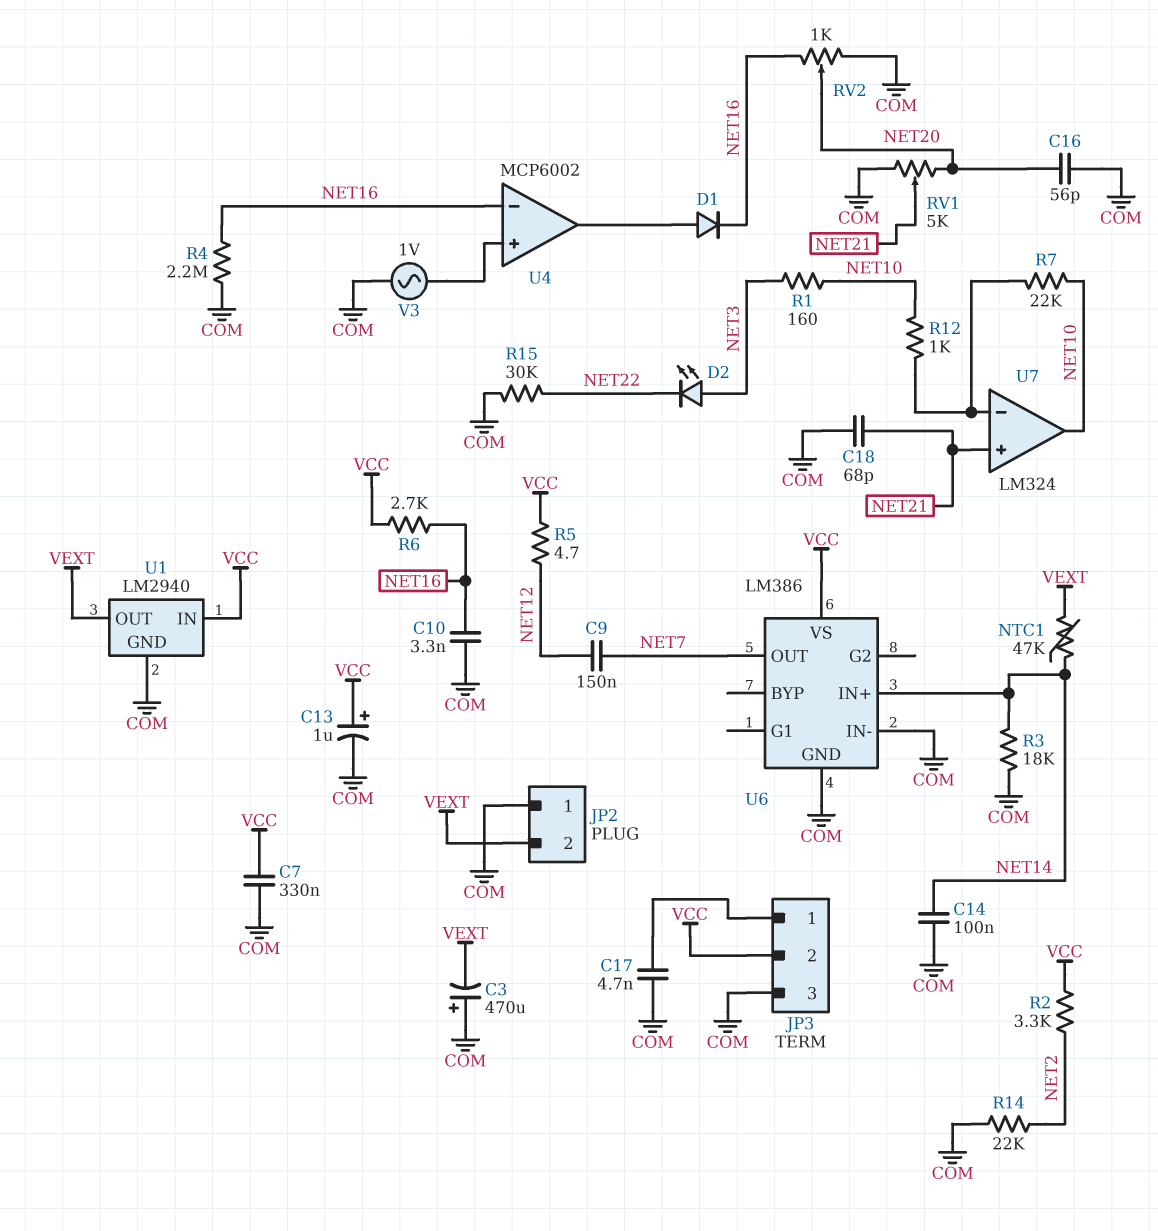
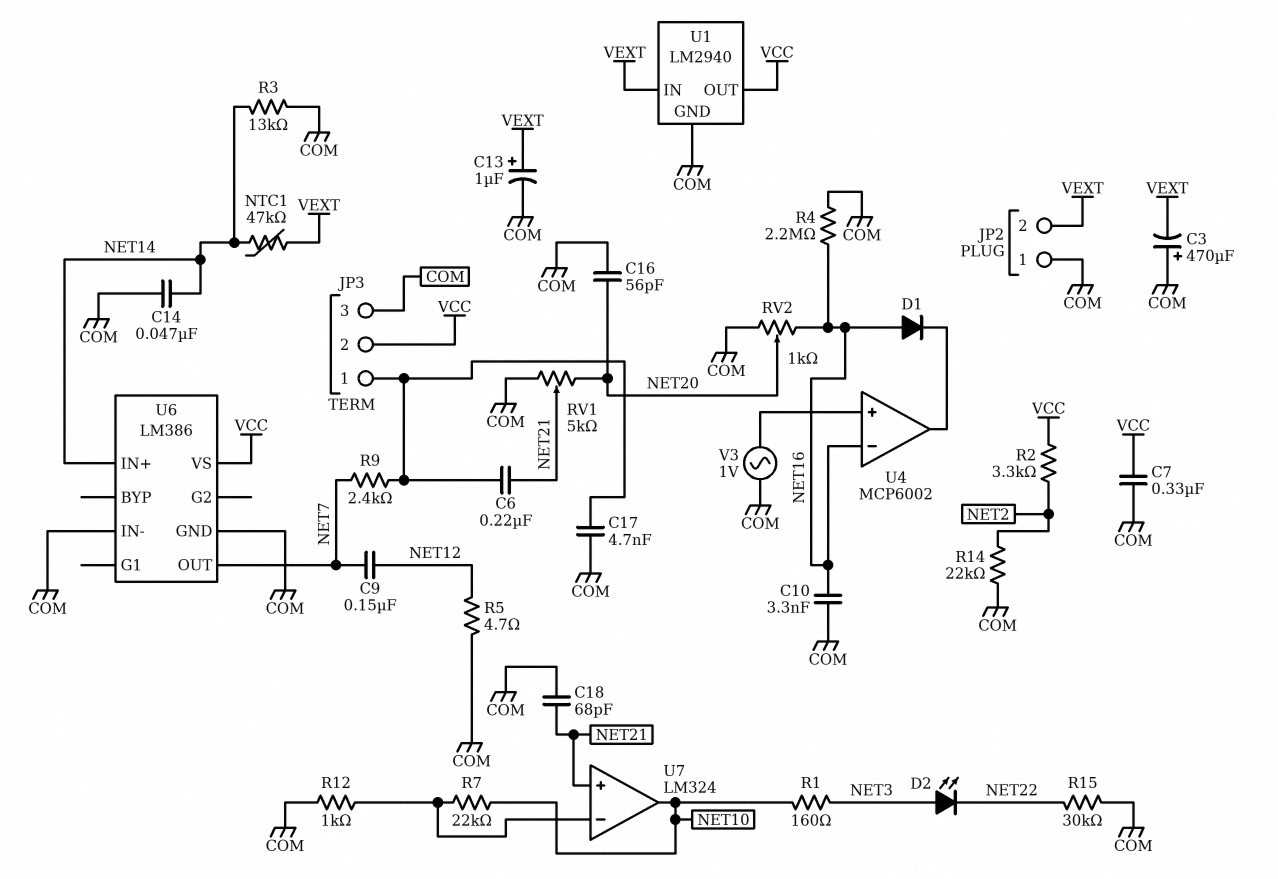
C6: none -> 220nF (JP3/1, NET21)
C13: 1uF (plus VCC, minus COM) -> 1uF (plus VEXT, minus COM)
C14: 100nF (COM, NET14) -> 47nF (COM, NET14)
D1: diode (A U4/out, K NET16) -> diode (A NET16, K U4/out)
R3: 18k (COM, NET14) -> 13k (COM, NET14)
R5: 4.7 (NET12, VCC) -> 4.7 (COM, NET12)
R6: 2.7k (NET16, VCC) -> none
R9: none -> 2.4k (JP3/1, NET7)
R12: 1k (NET10, U7/in-) -> 1k (COM, U7/in-)
U1 pin IN: VCC -> VEXT
U1 pin OUT: VEXT -> VCC

